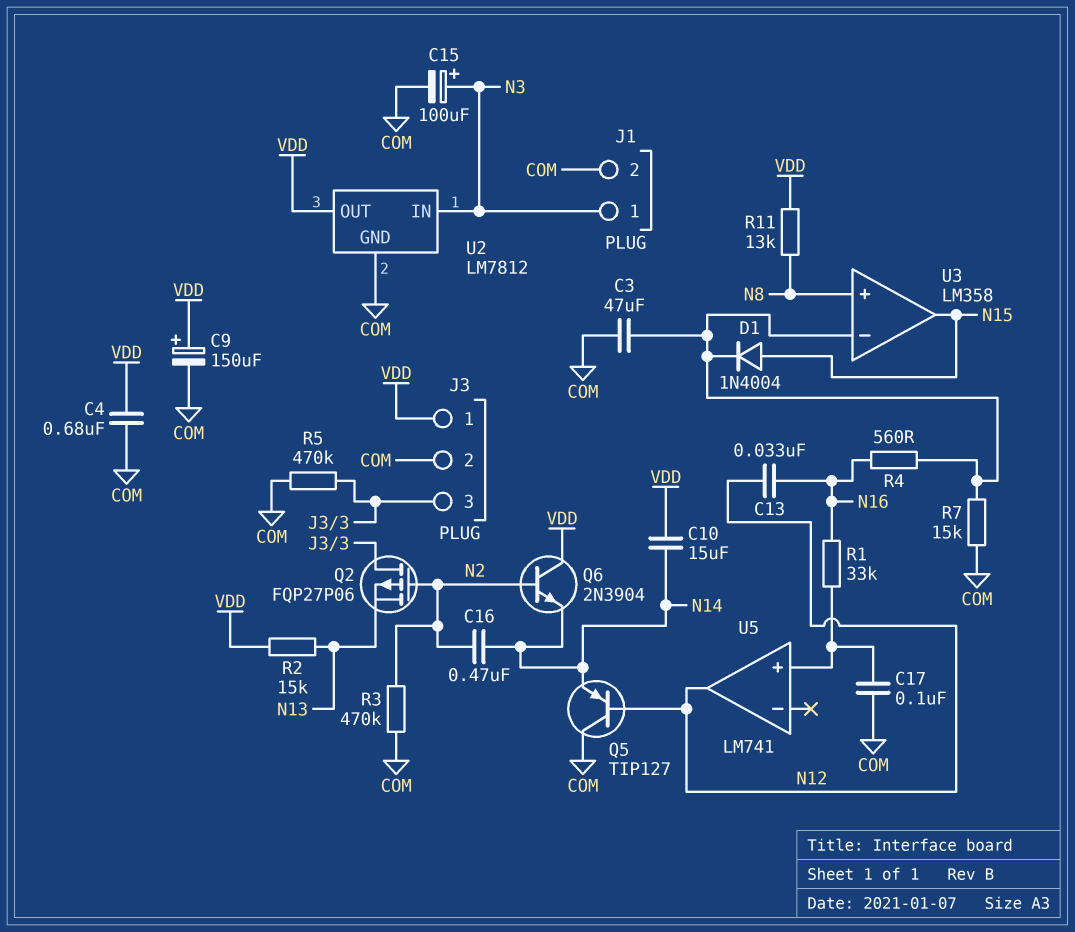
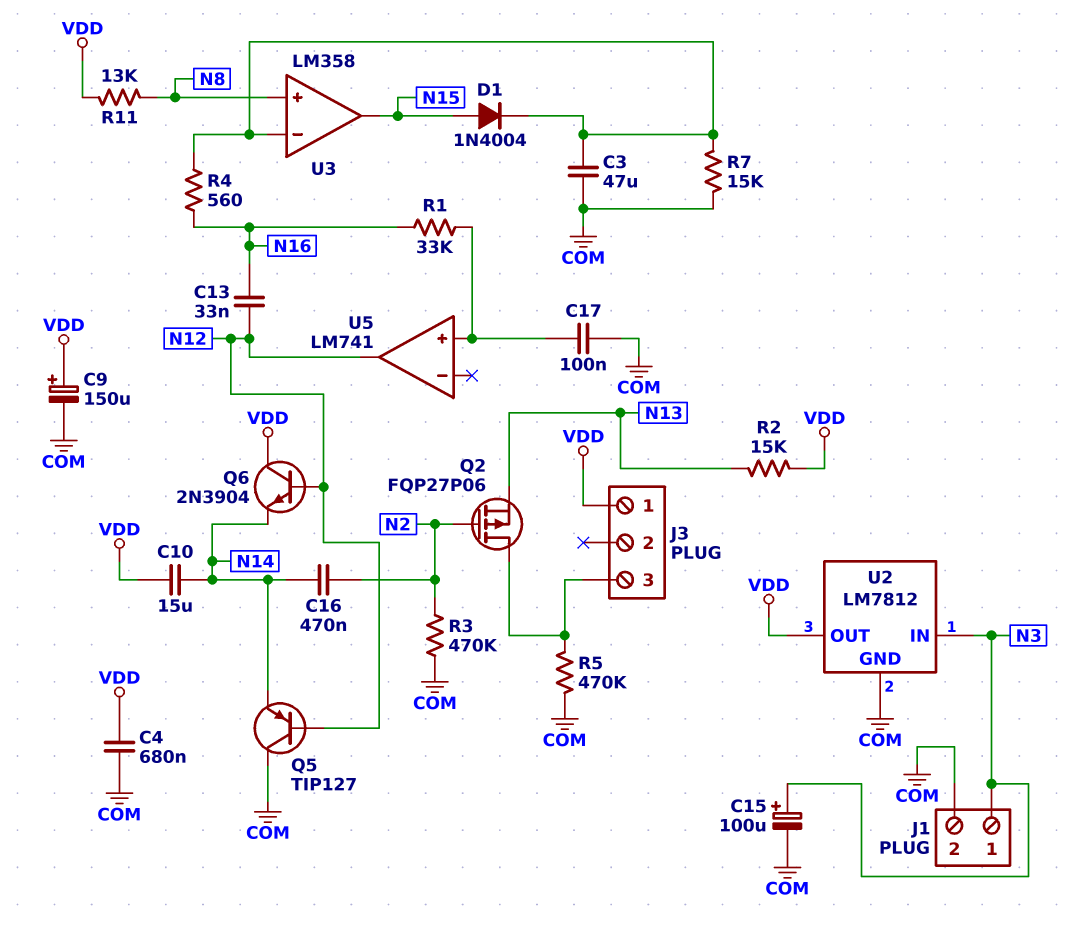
J3 pin 2: COM -> none
Q6: NPN 2N3904 (B N2, C VDD, E N14) -> NPN 2N3904 (B N12, C VDD, E N14)

